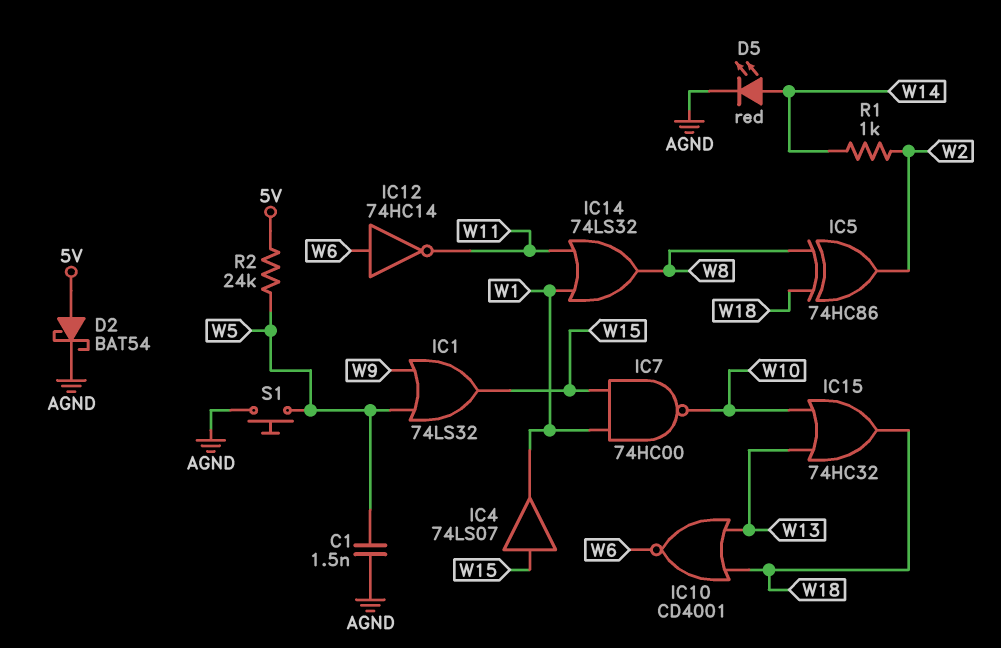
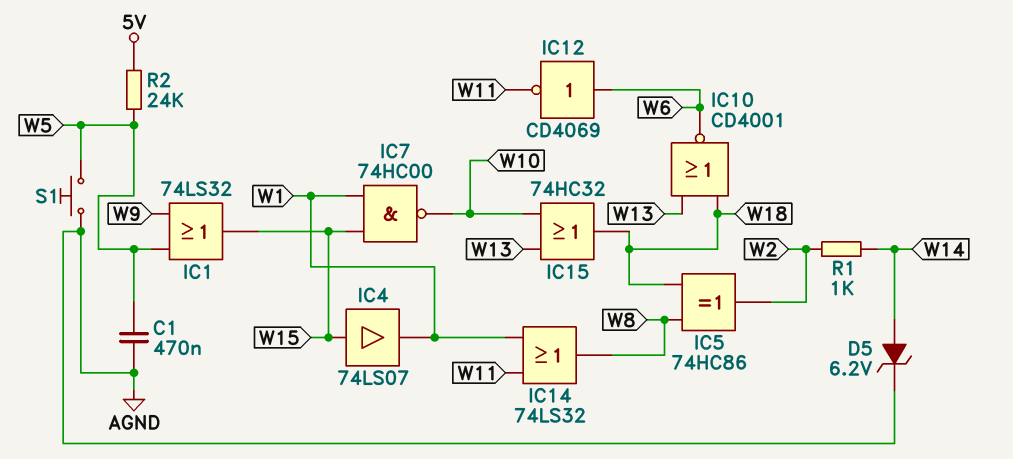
C1: 1.5nF (AGND, W5) -> 470nF (AGND, W5)
D2: schottky BAT54 (A 5V, K AGND) -> none
D5: LED red (A W14, K AGND) -> zener 6.2V (A W14, K AGND)
IC12: NOT 74HC14 (in W6, out W11) -> NOT CD4069 (in W6, out W11)

